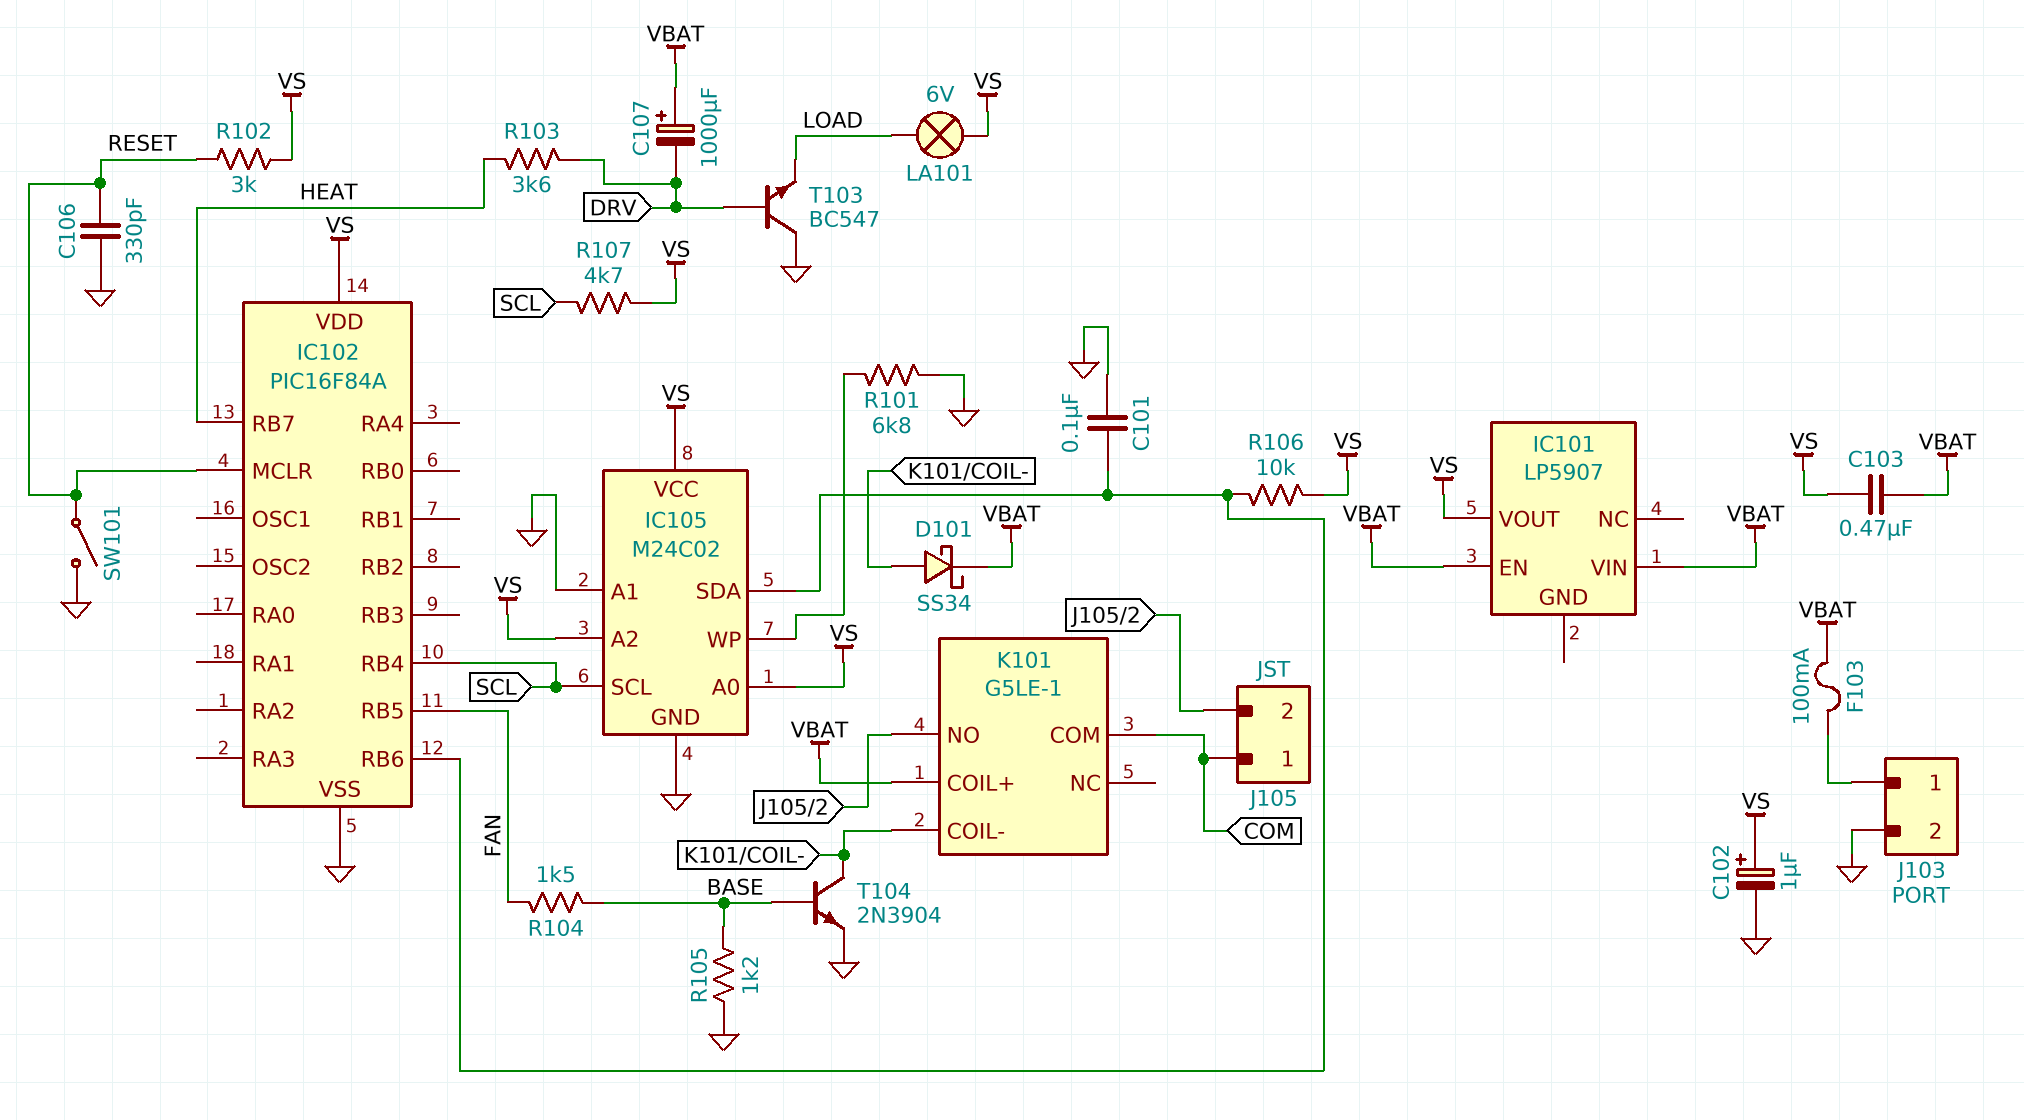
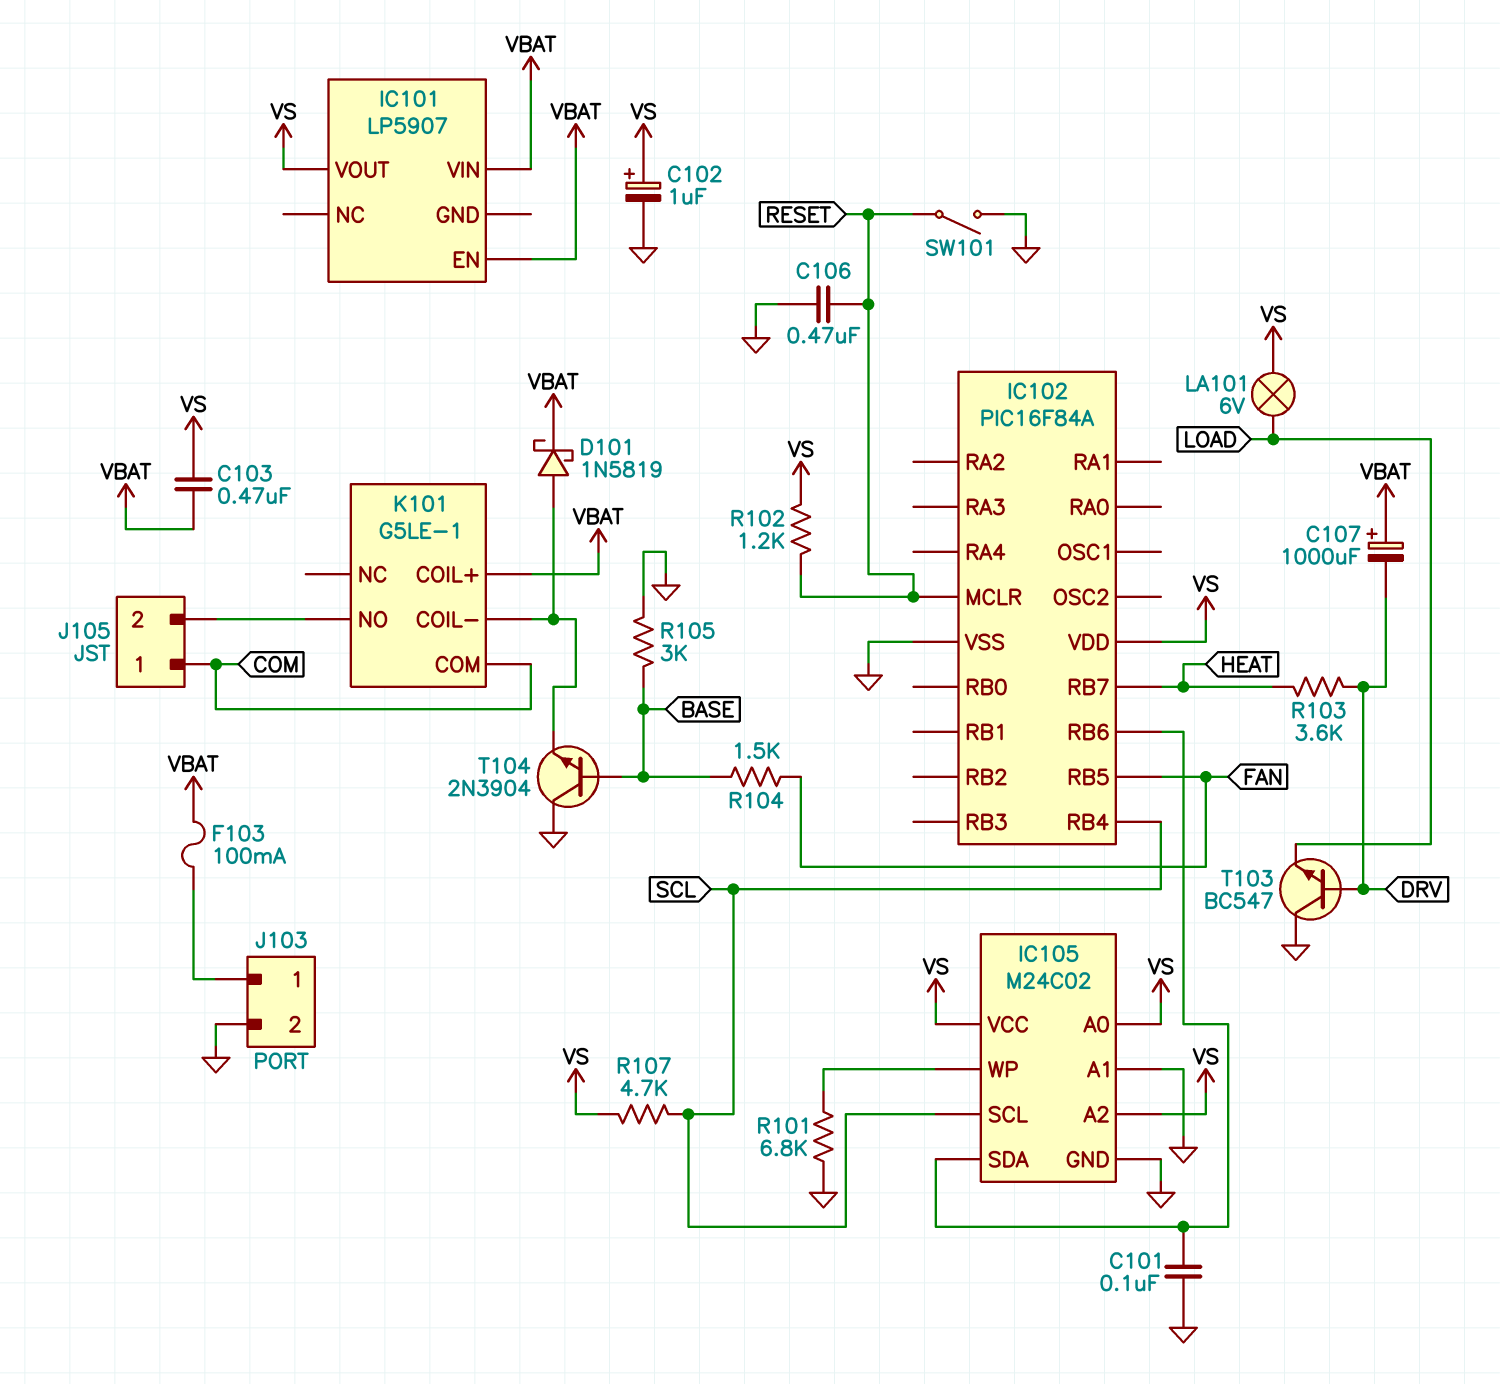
C106: 330pF (GND, RESET) -> 470nF (GND, RESET)
D101: schottky SS34 (A K101/COIL-, K VBAT) -> schottky 1N5819 (A K101/COIL-, K VBAT)
R102: 3k (RESET, VS) -> 1.2k (RESET, VS)
R105: 1.2k (BASE, GND) -> 3k (BASE, GND)
R106: 10k (IC102/RB6, VS) -> none
T104: NPN 2N3904 (B BASE, C K101/COIL-, E GND) -> NPN 2N3904 (B BASE, C GND, E K101/COIL-)

